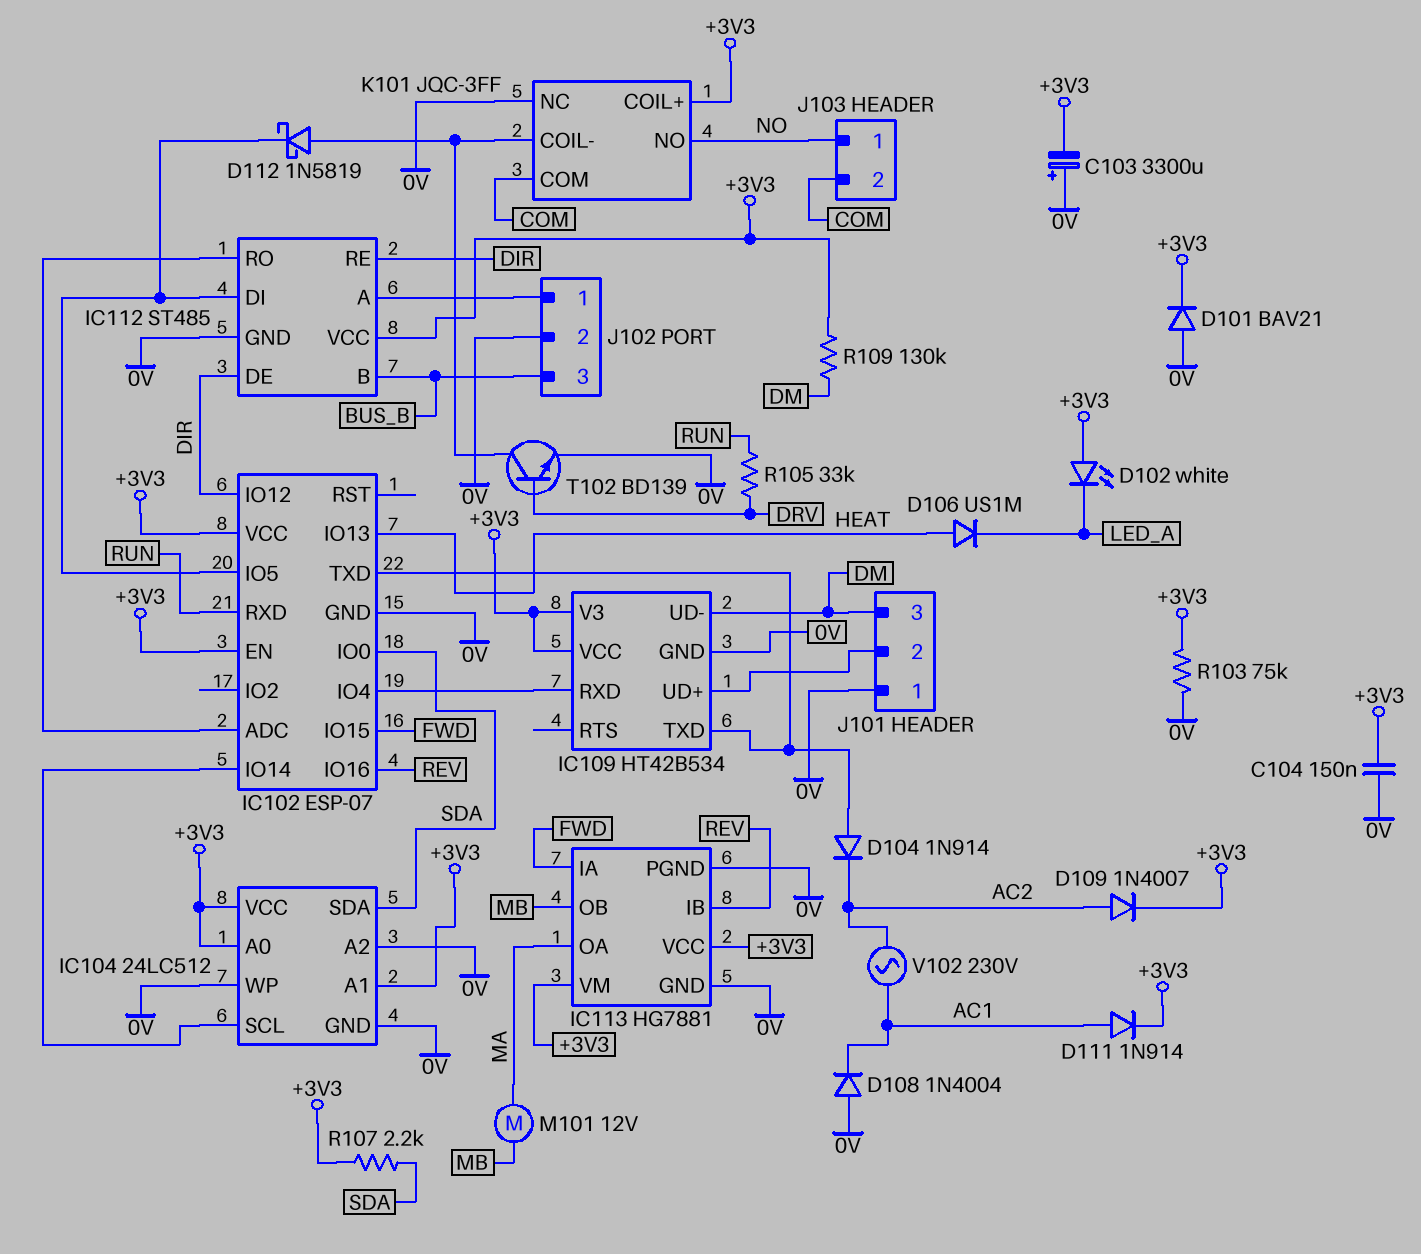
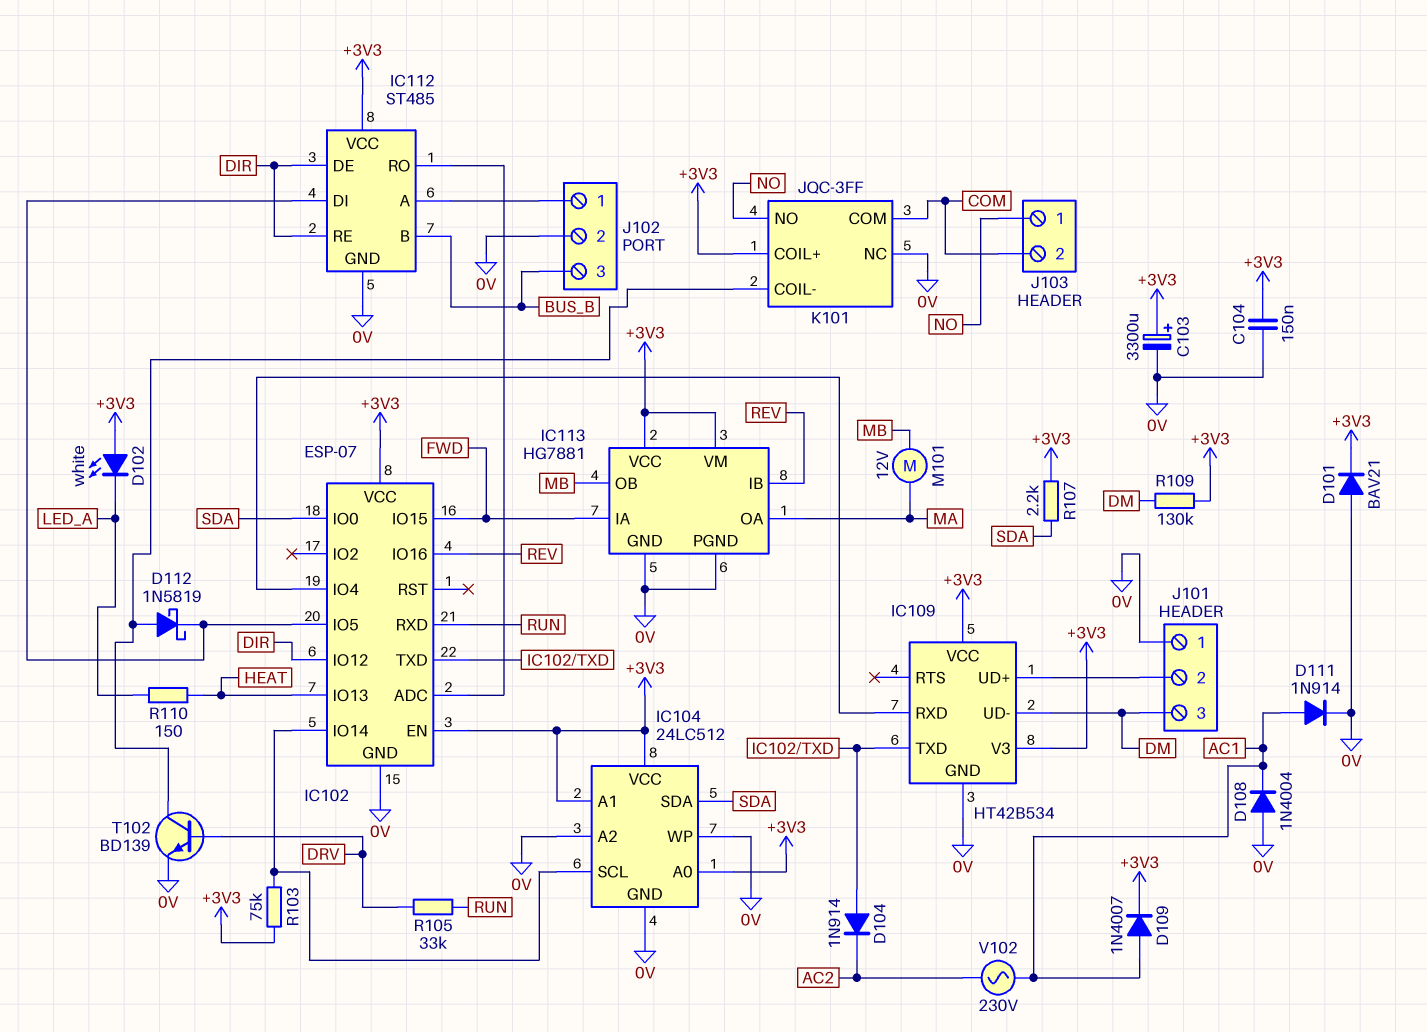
C103: 3300uF (plus 0V, minus +3V3) -> 3300uF (plus +3V3, minus 0V)
D106: diode US1M (A HEAT, K LED_A) -> none
D109: diode 1N4007 (A AC2, K +3V3) -> diode 1N4007 (A AC1, K +3V3)
D111: diode 1N914 (A AC1, K +3V3) -> diode 1N914 (A AC1, K 0V)
R103: 75k (+3V3, 0V) -> 75k (+3V3, IC102/IO14)
R110: none -> 150 (HEAT, LED_A)

